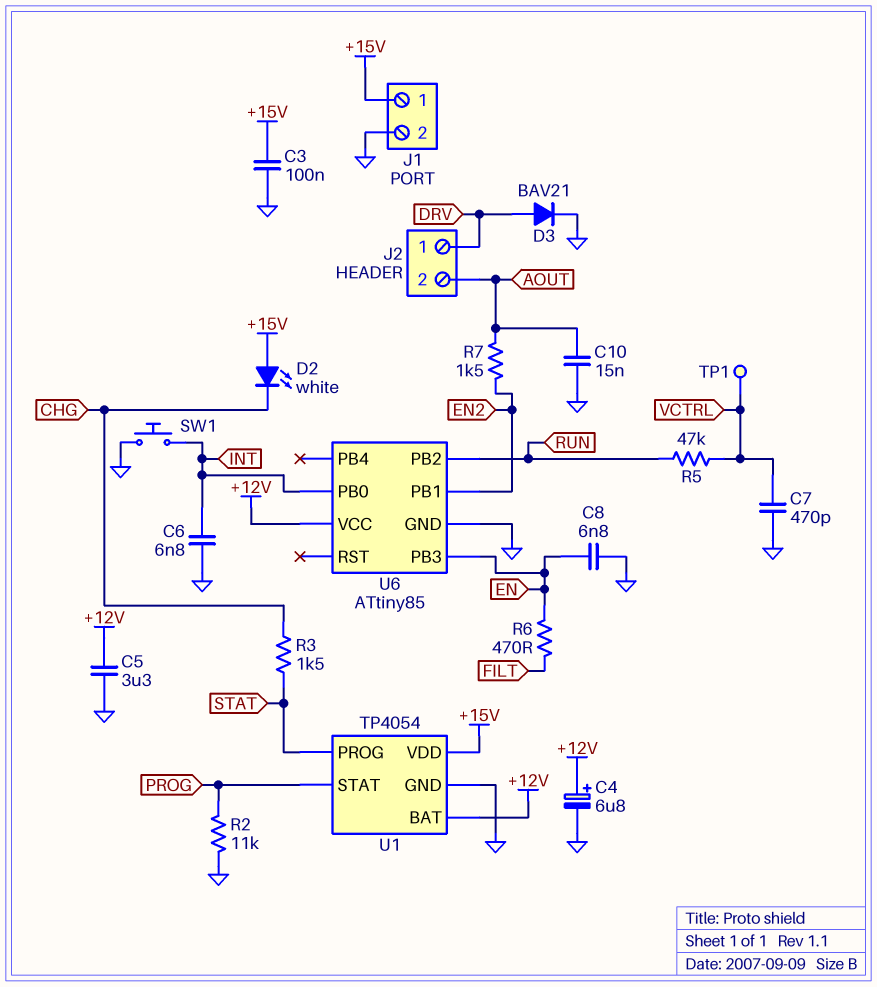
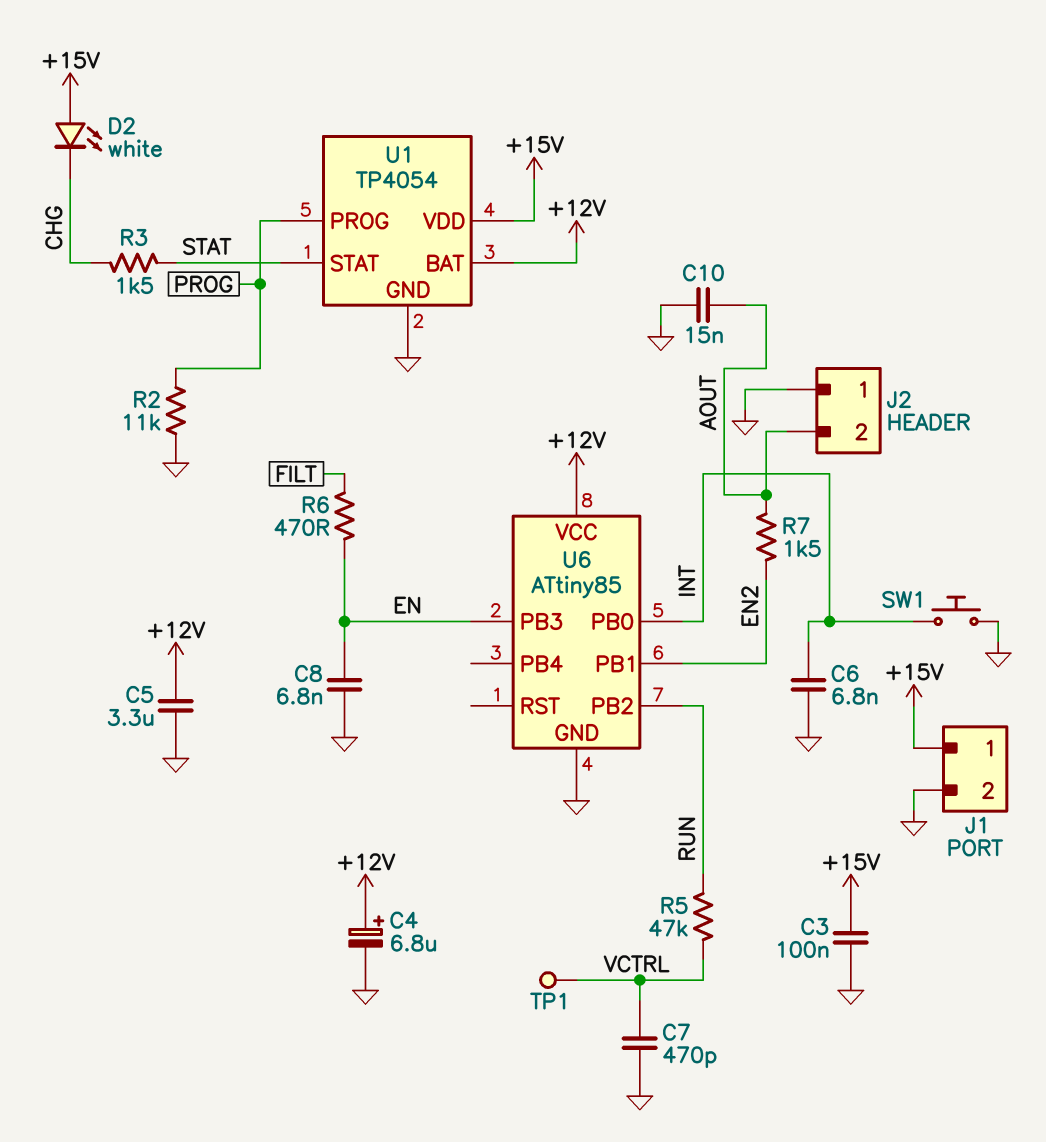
D3: diode BAV21 (A DRV, K GND) -> none
J2 pin 1: DRV -> GND
U1 pin PROG: STAT -> PROG
U1 pin STAT: PROG -> STAT

